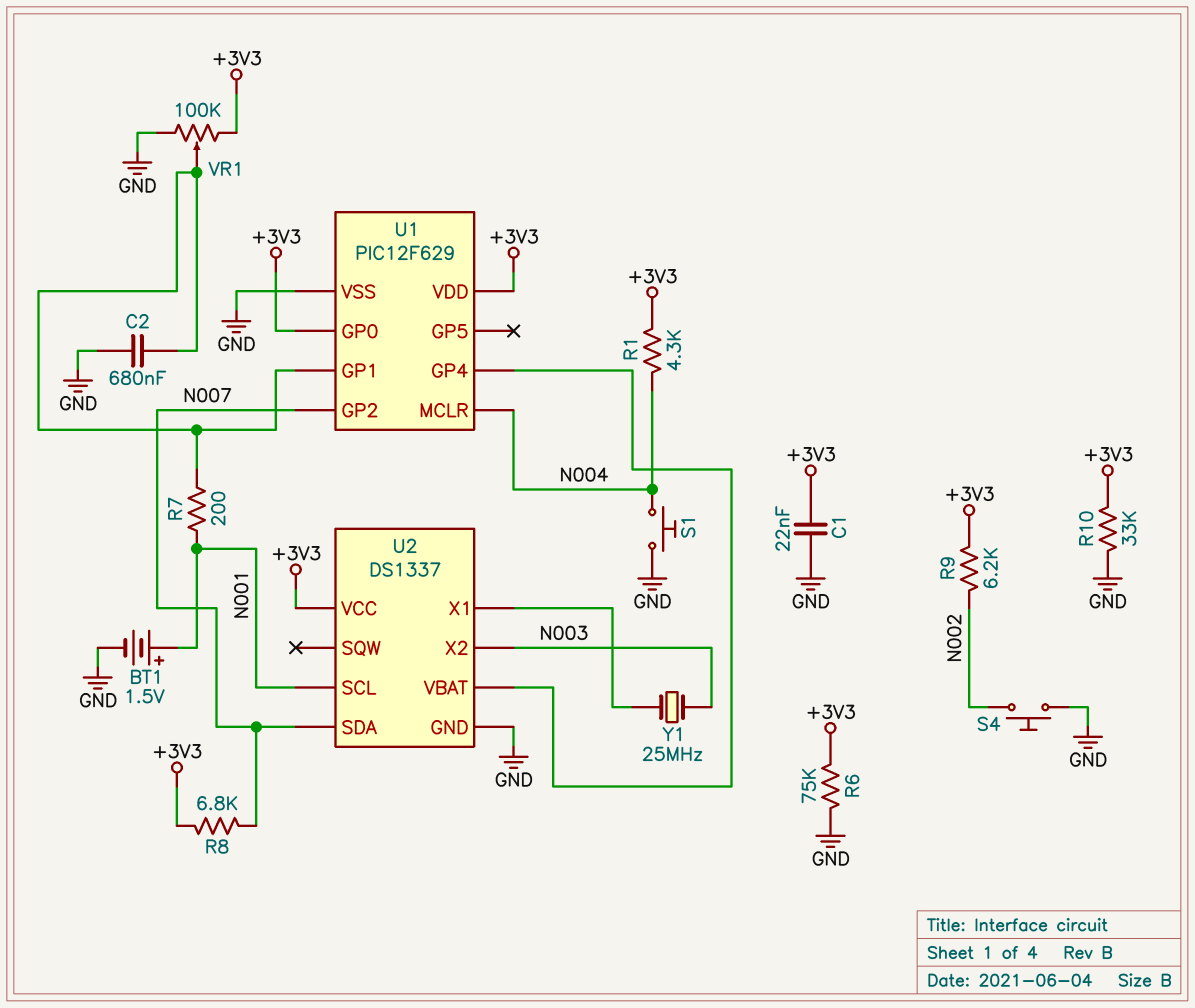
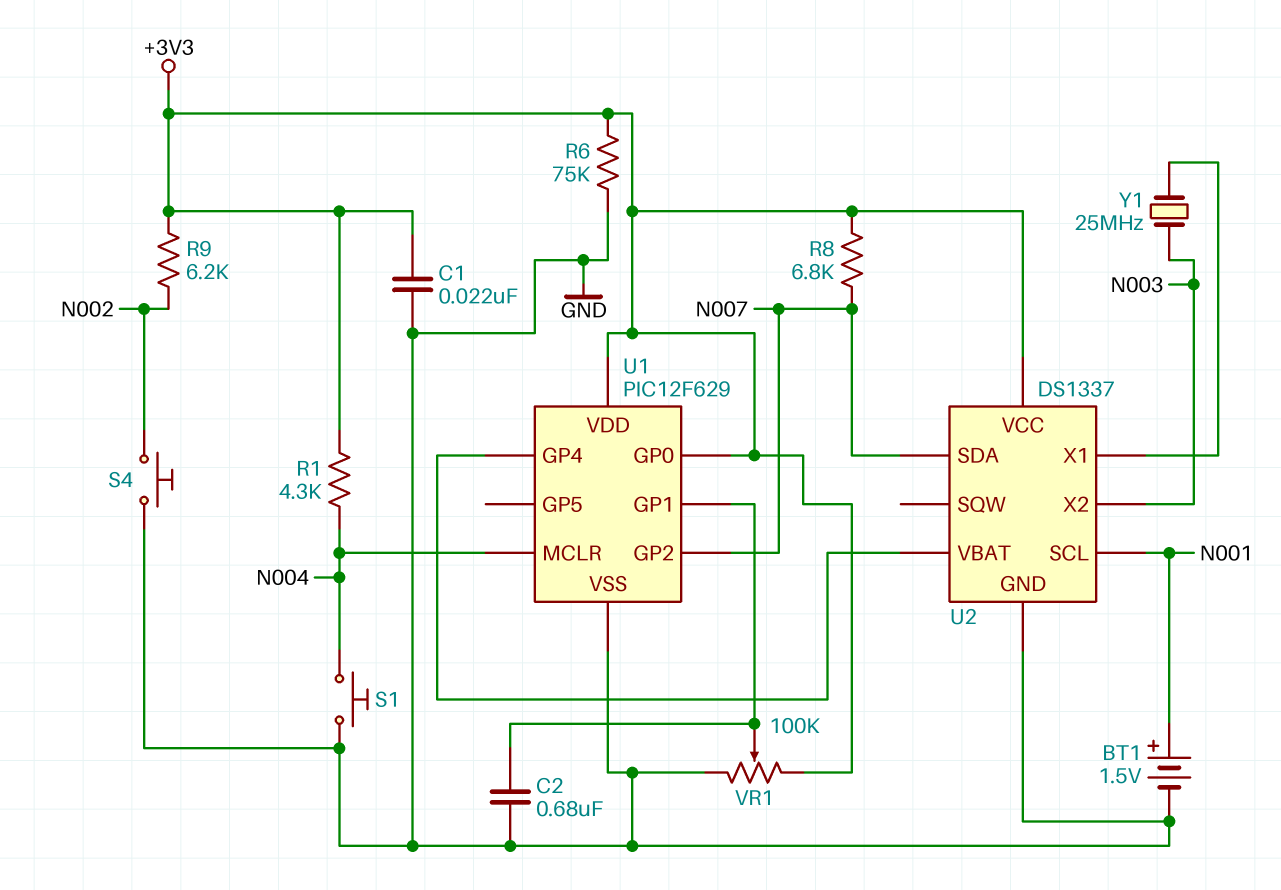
R7: 200 (N001, U1/GP1) -> none
R10: 33k (+3V3, GND) -> none

